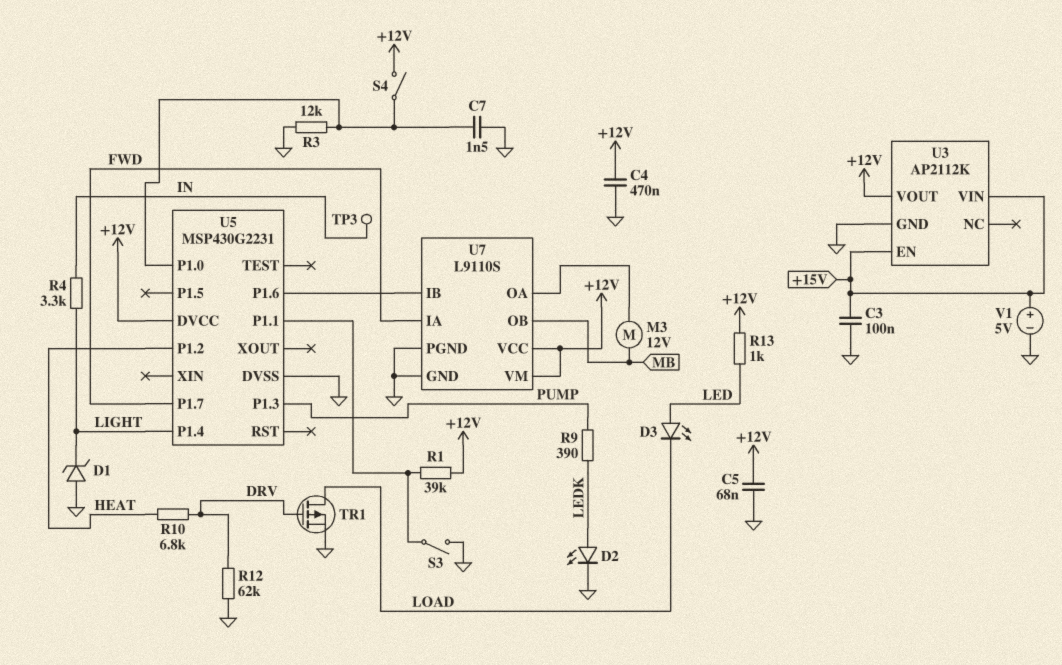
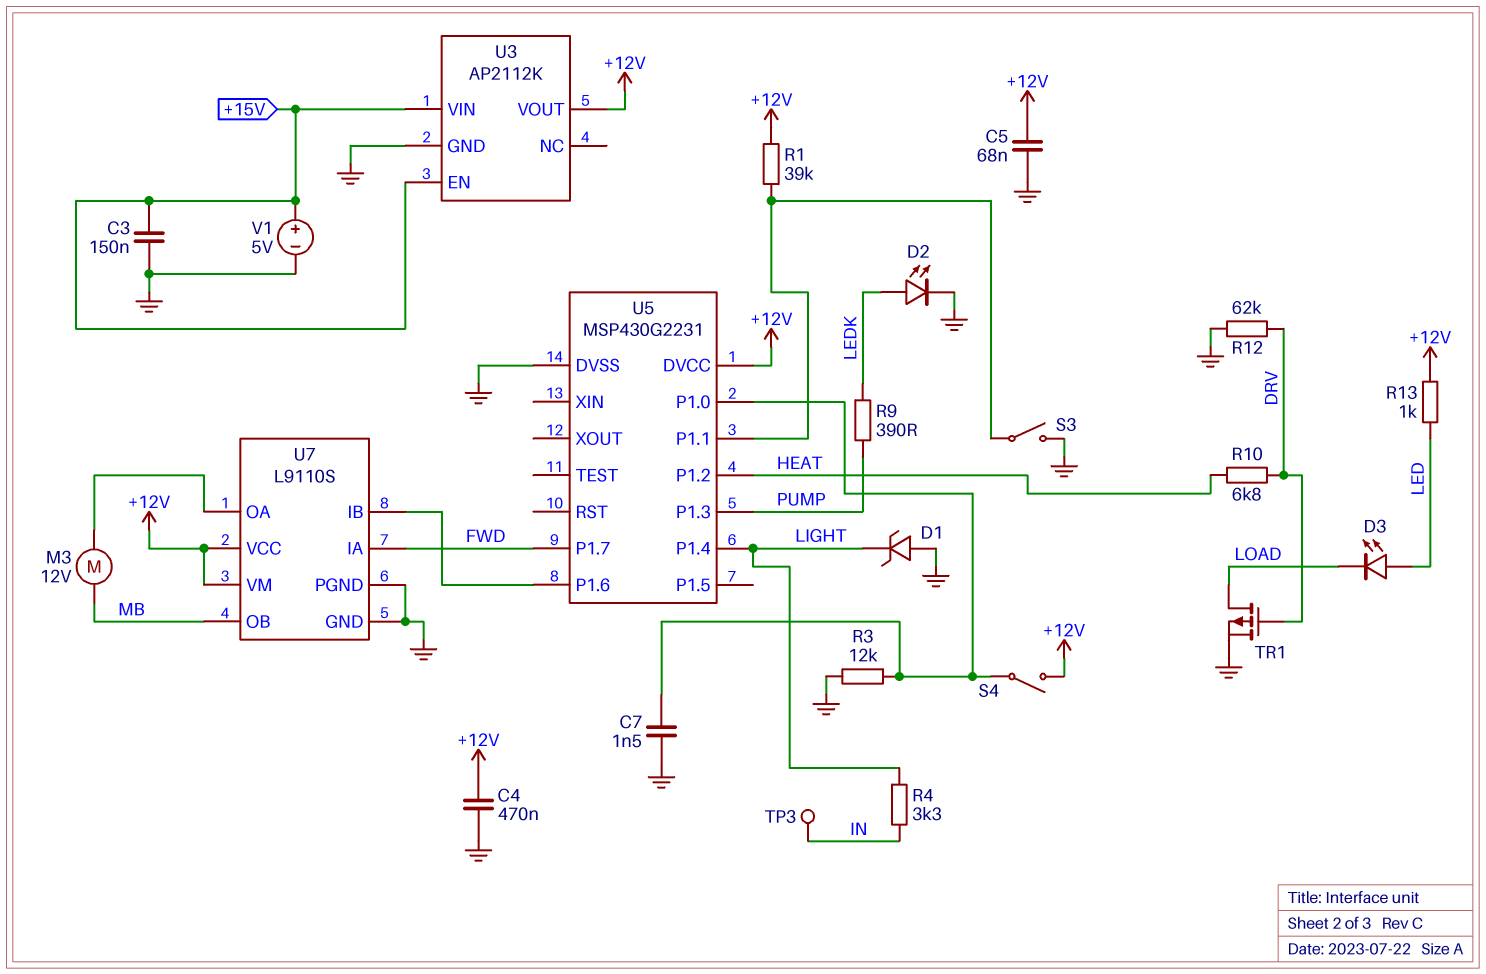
C3: 100nF (+15V, GND) -> 150nF (+15V, GND)

